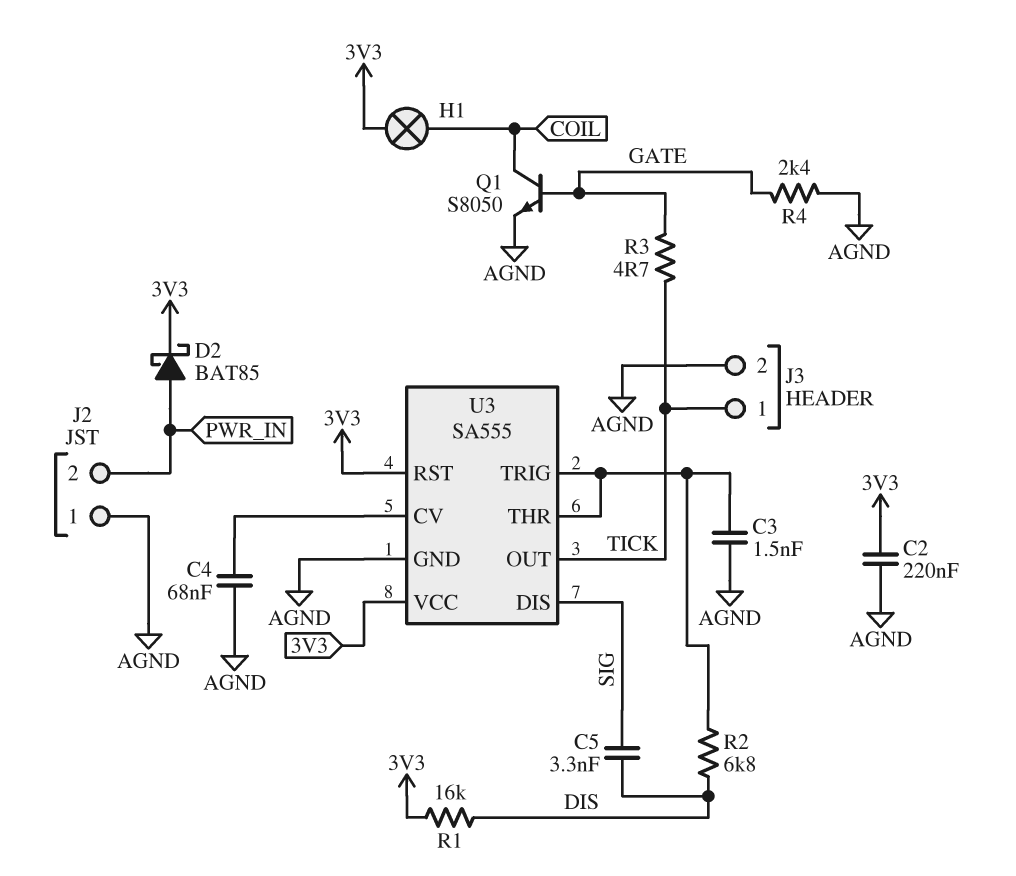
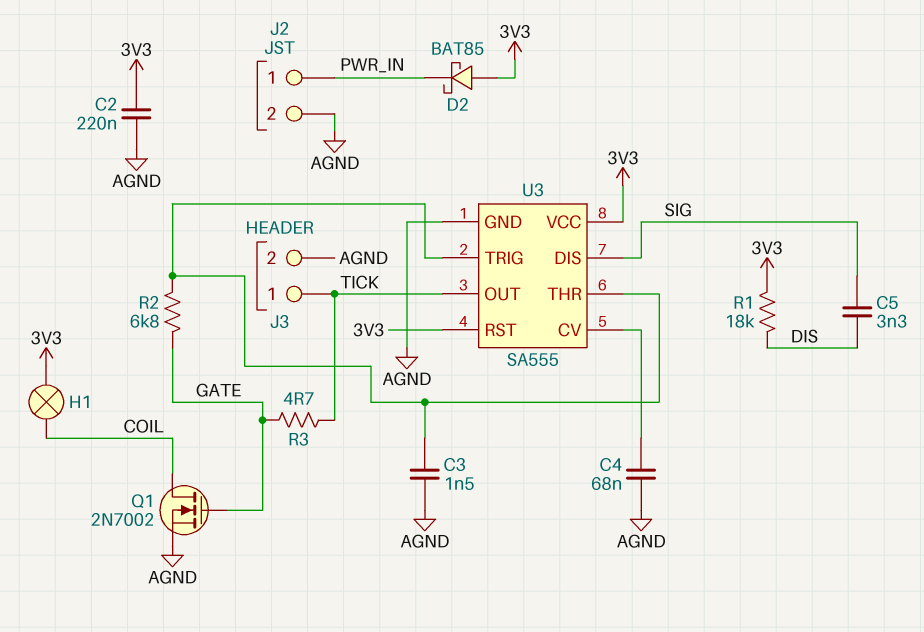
D2: schottky BAT85 (A PWR_IN, K 3V3) -> schottky BAT85 (A 3V3, K PWR_IN)
J2 pin 1: AGND -> PWR_IN
J2 pin 2: PWR_IN -> AGND
Q1: NPN S8050 (B GATE, C COIL, E AGND) -> NMOS 2N7002 (G GATE, D COIL, S AGND)
R1: 16k (3V3, DIS) -> 18k (3V3, DIS)
R2: 6.8k (DIS, U3/THR) -> 6.8k (GATE, U3/THR)
R4: 2.4k (AGND, GATE) -> none

